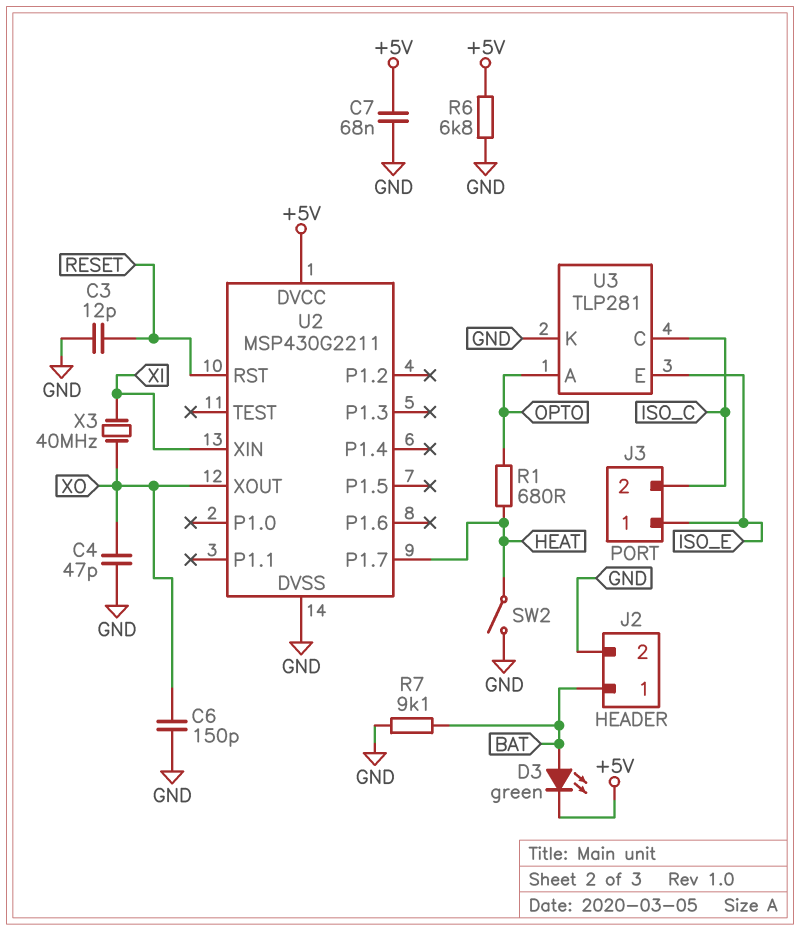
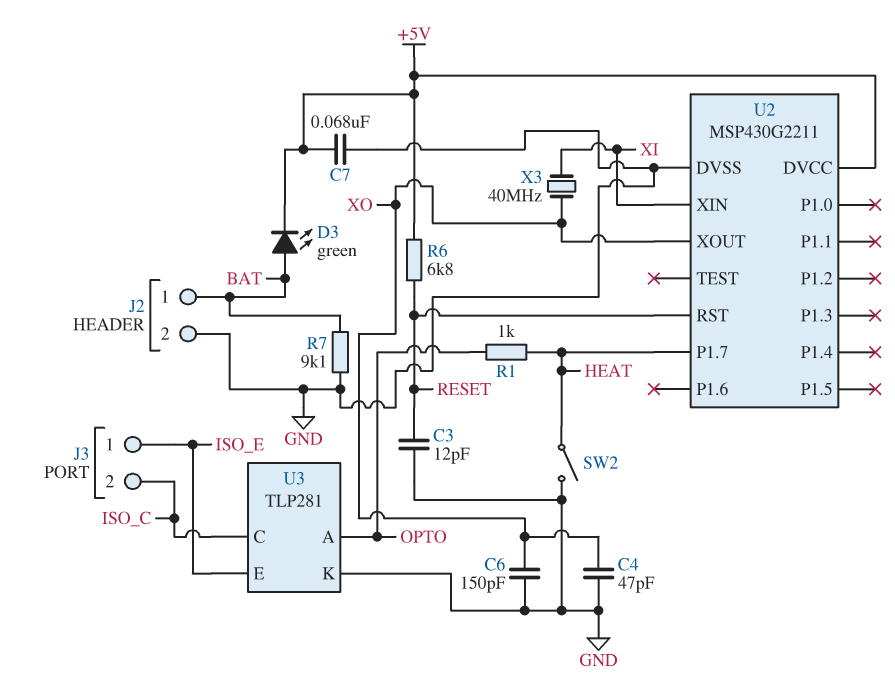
R1: 680 (HEAT, OPTO) -> 1k (HEAT, OPTO)
R6: 6.8k (+5V, GND) -> 6.8k (+5V, RESET)

